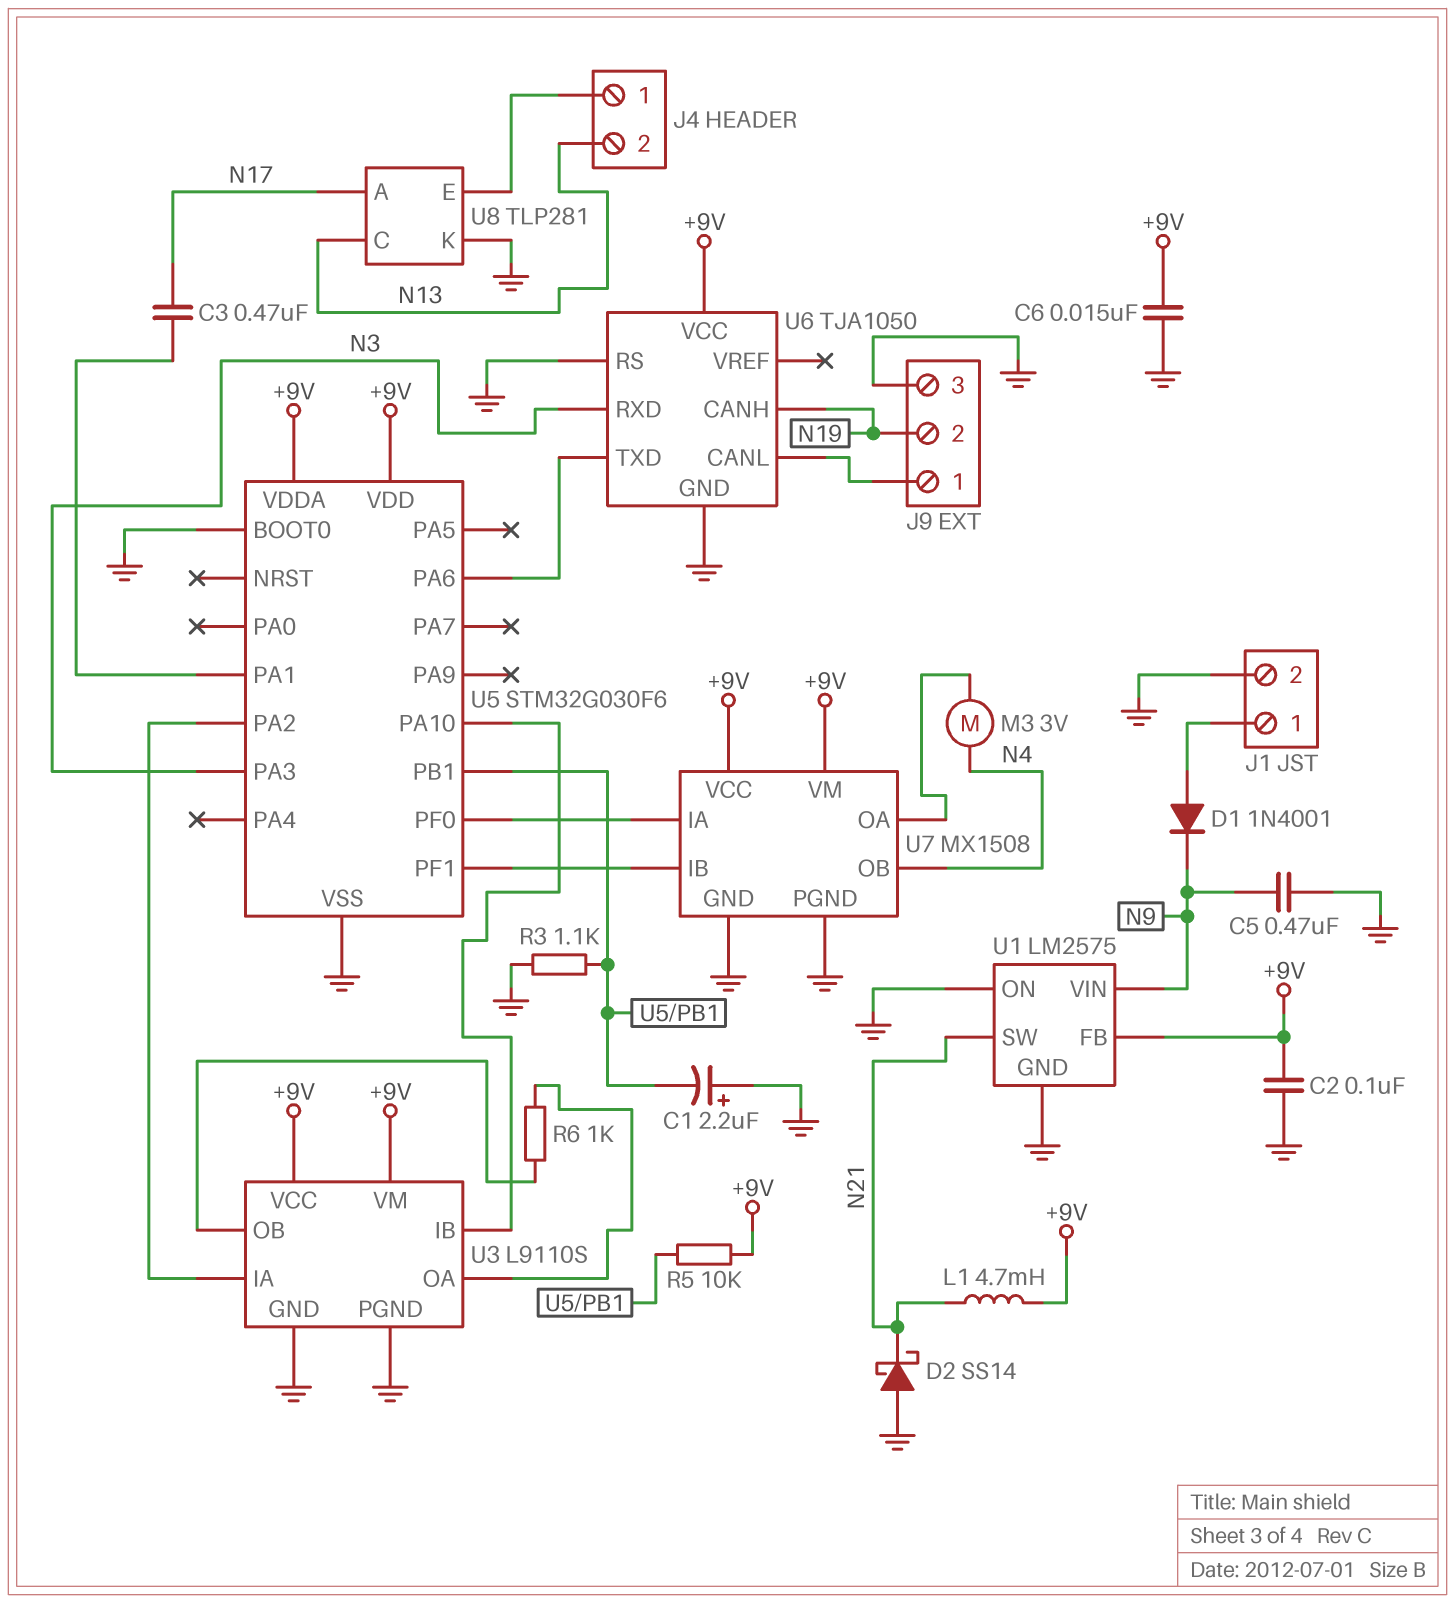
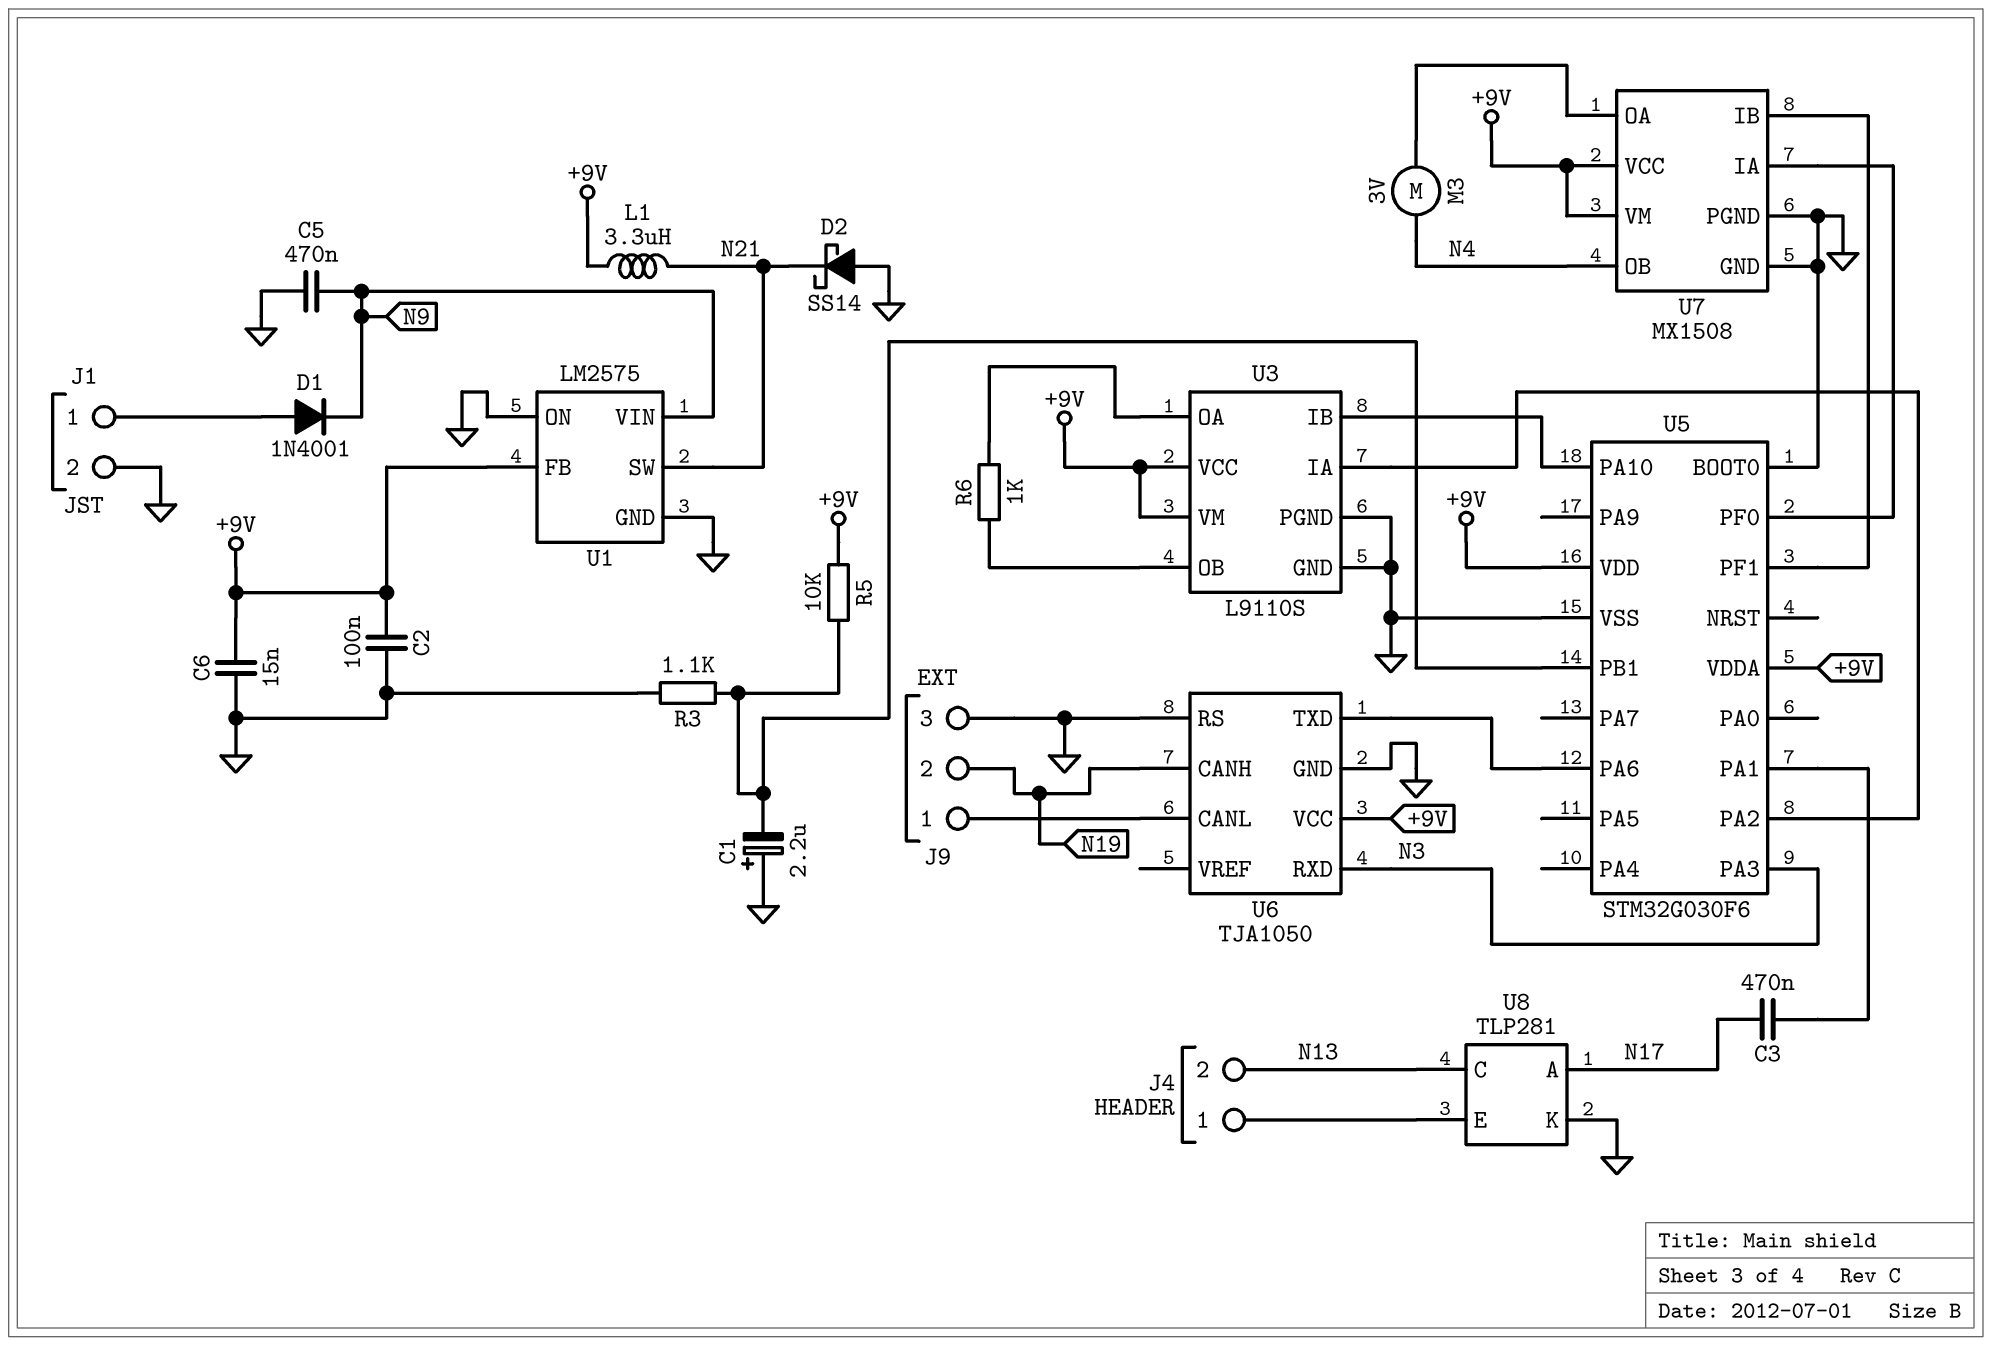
L1: 4.7mH (+9V, N21) -> 3.3uH (+9V, N21)

